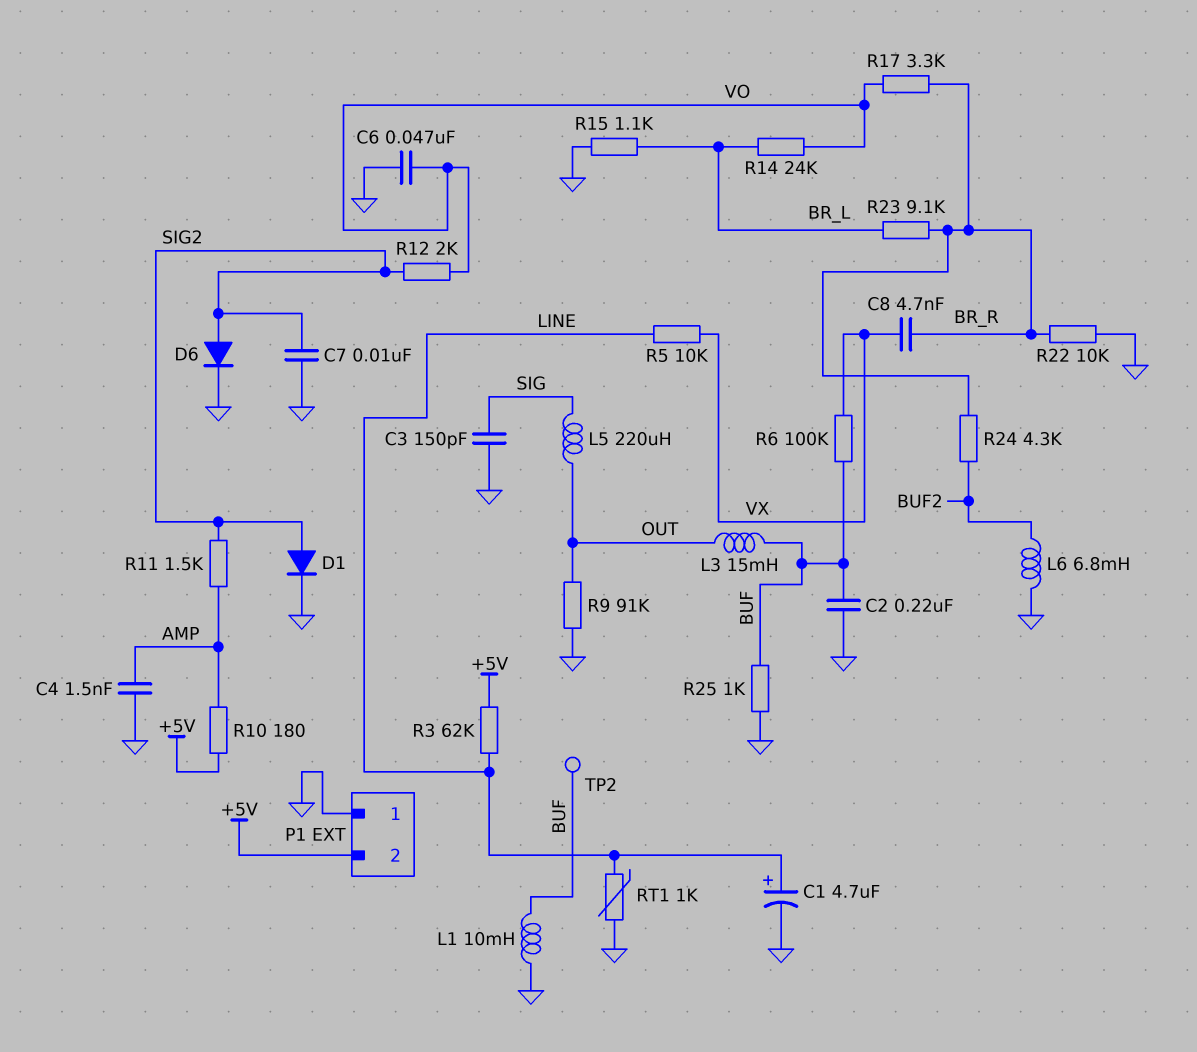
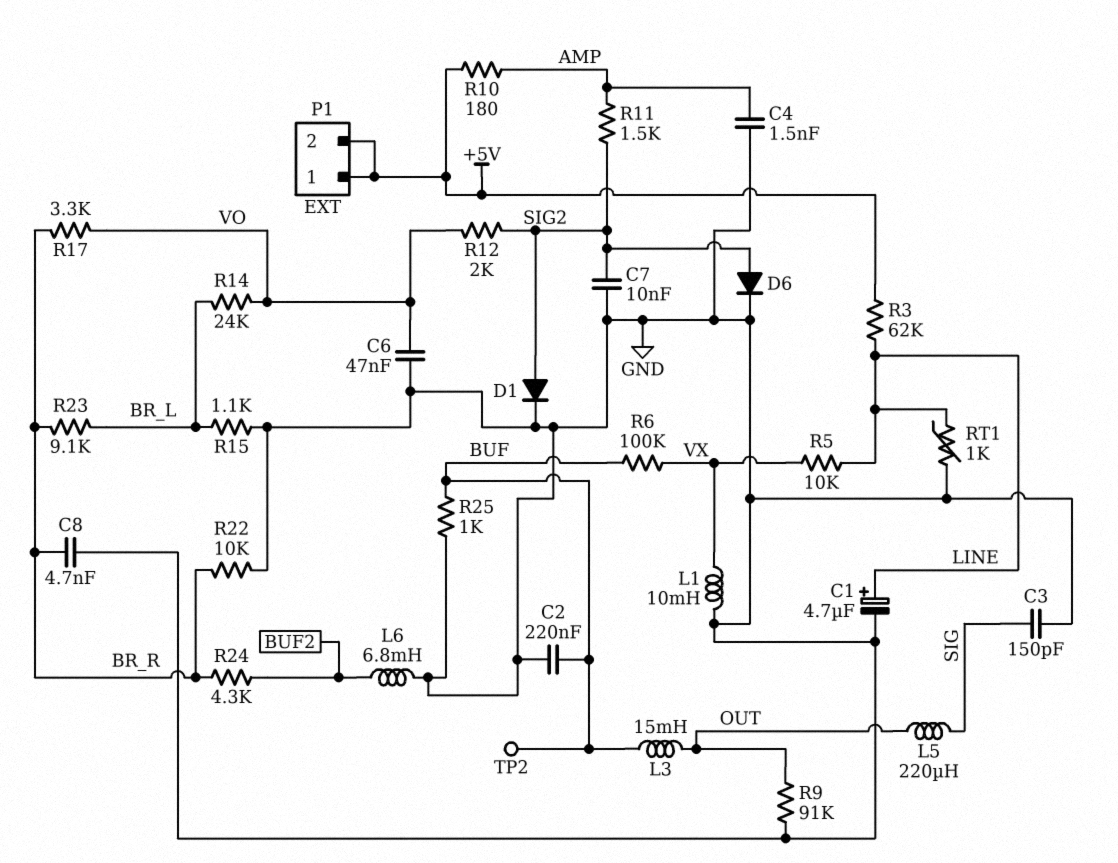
C8: 4.7nF (BR_R, VX) -> 4.7nF (BR_R, GND)
L1: 10mH (BUF, GND) -> 10mH (GND, VX)
P1 pin 1: GND -> +5V

